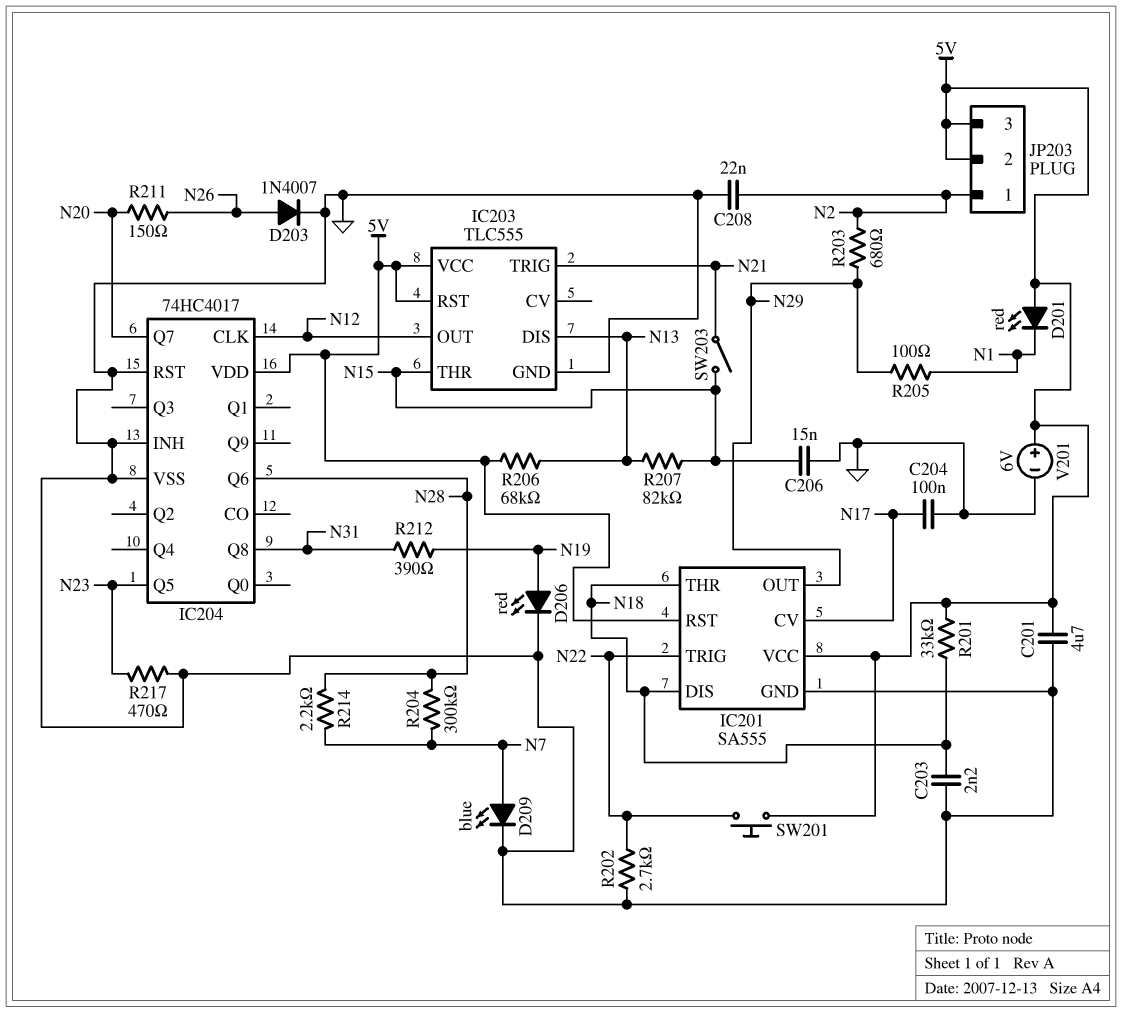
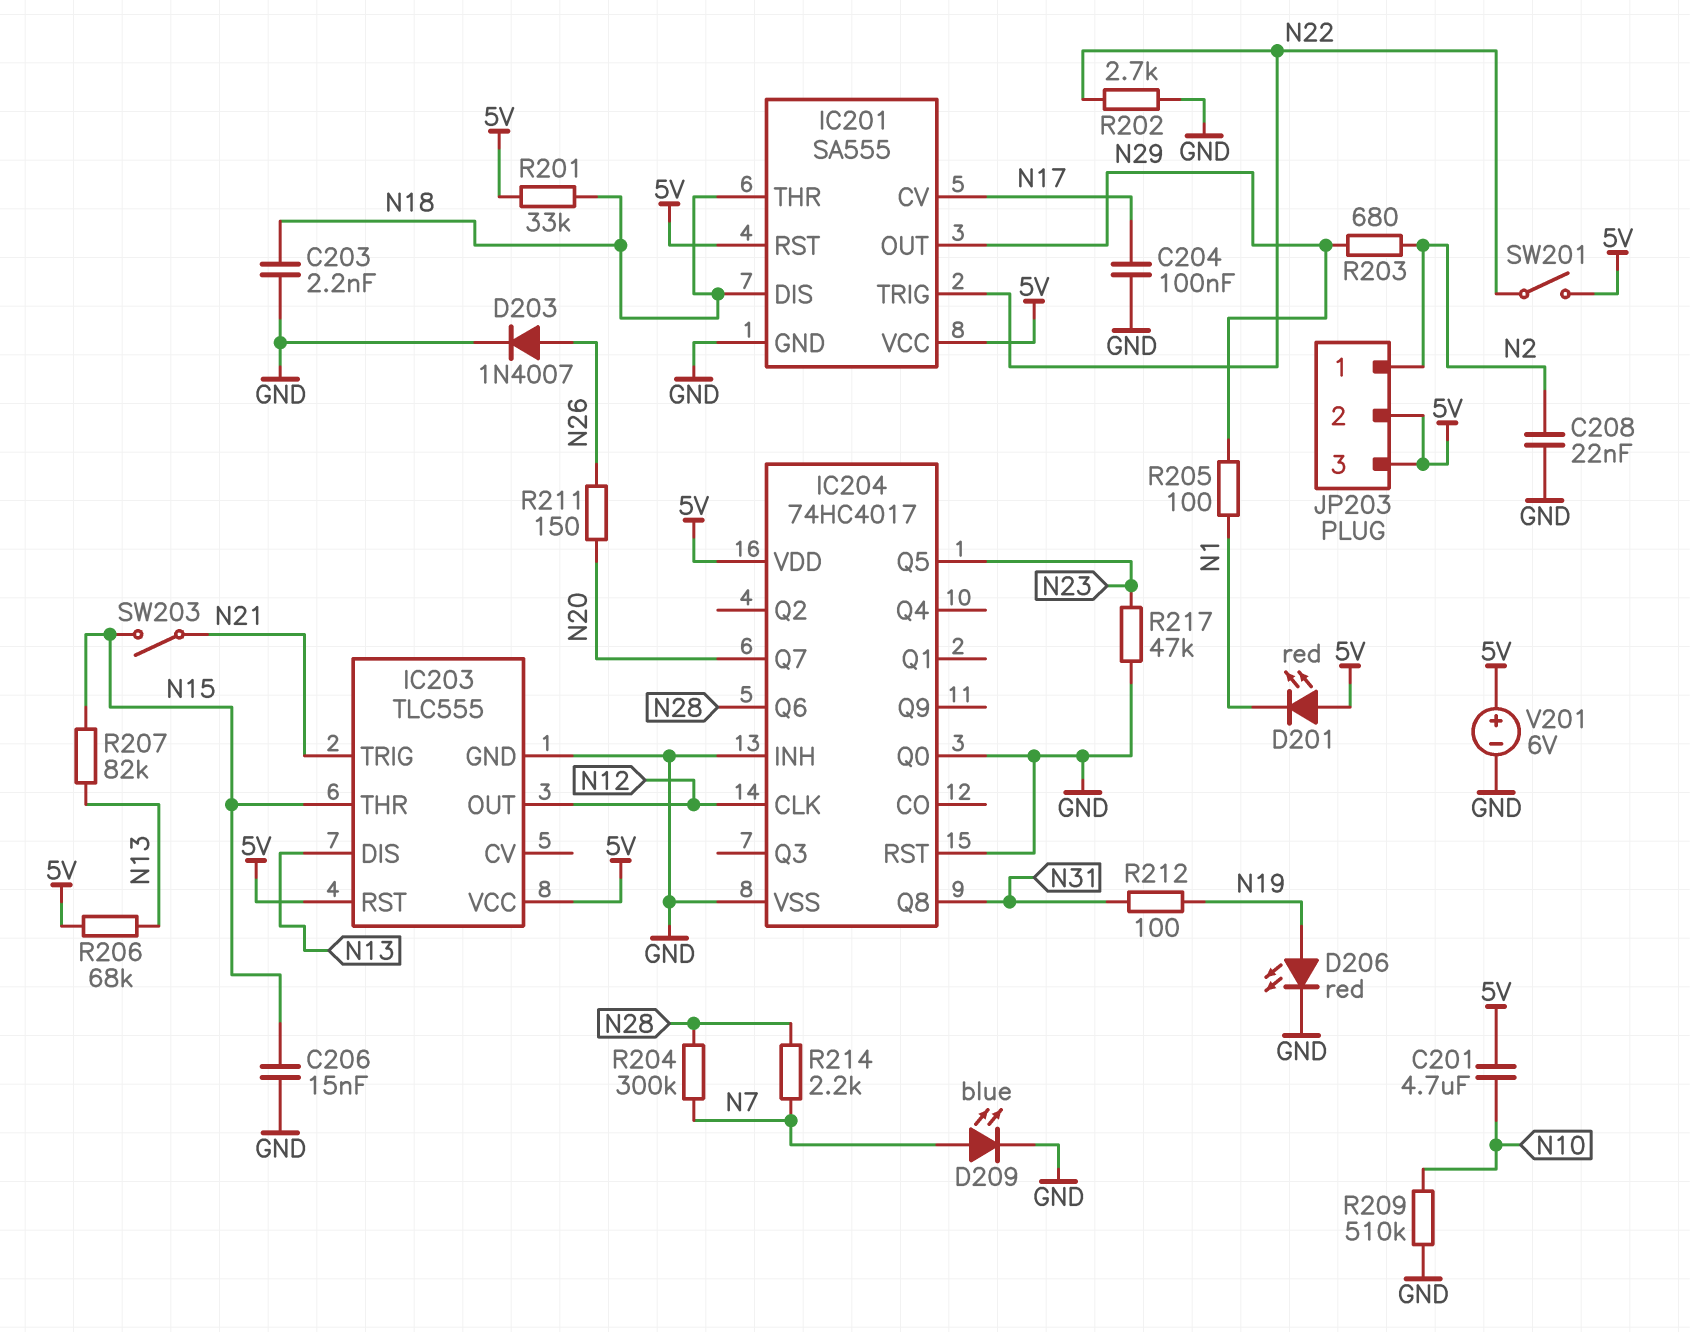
C201: 4.7uF (5V, GND) -> 4.7uF (5V, N10)
IC204 pin Q0: none -> GND
R209: none -> 510k (GND, N10)
R212: 390 (N19, N31) -> 100 (N19, N31)
R217: 470 (GND, N23) -> 47k (GND, N23)
SW201: button (5V, N22) -> switch (5V, N22)

